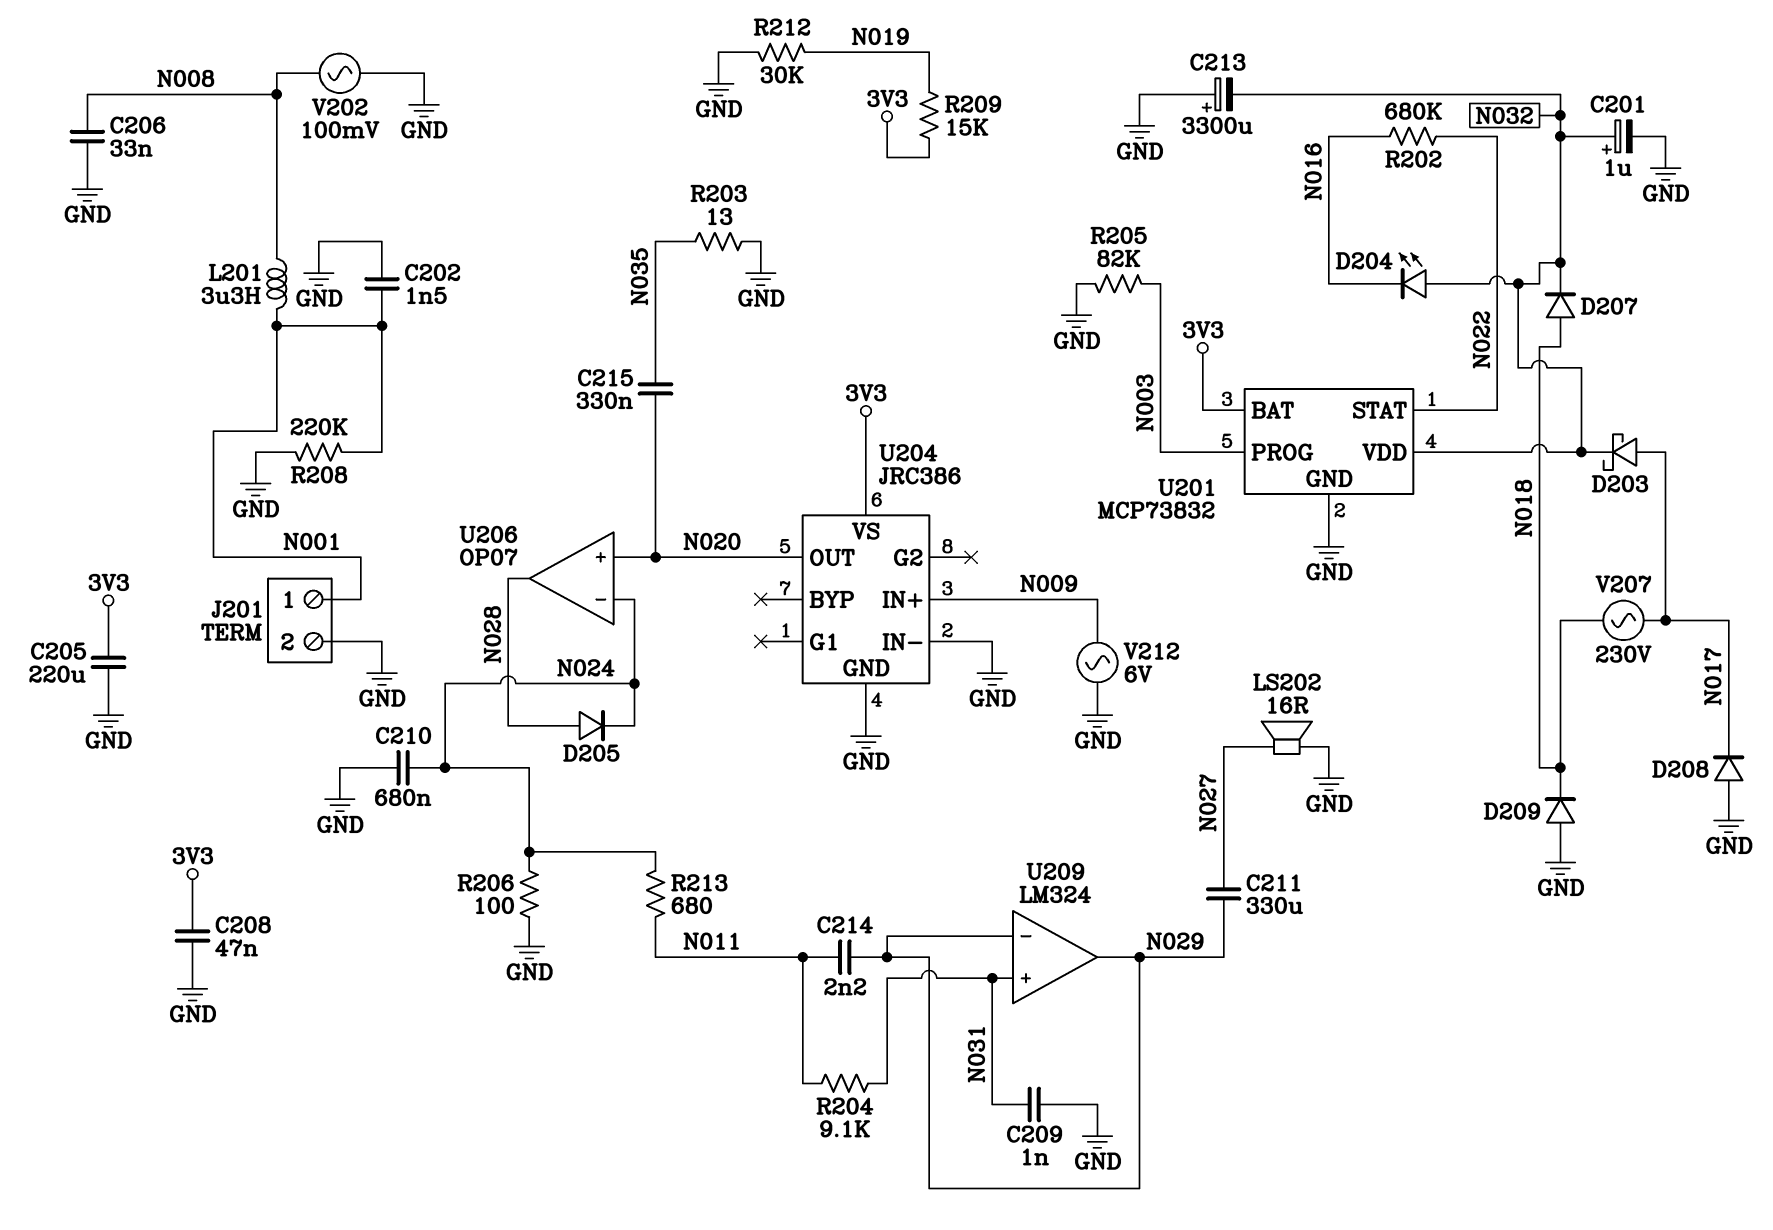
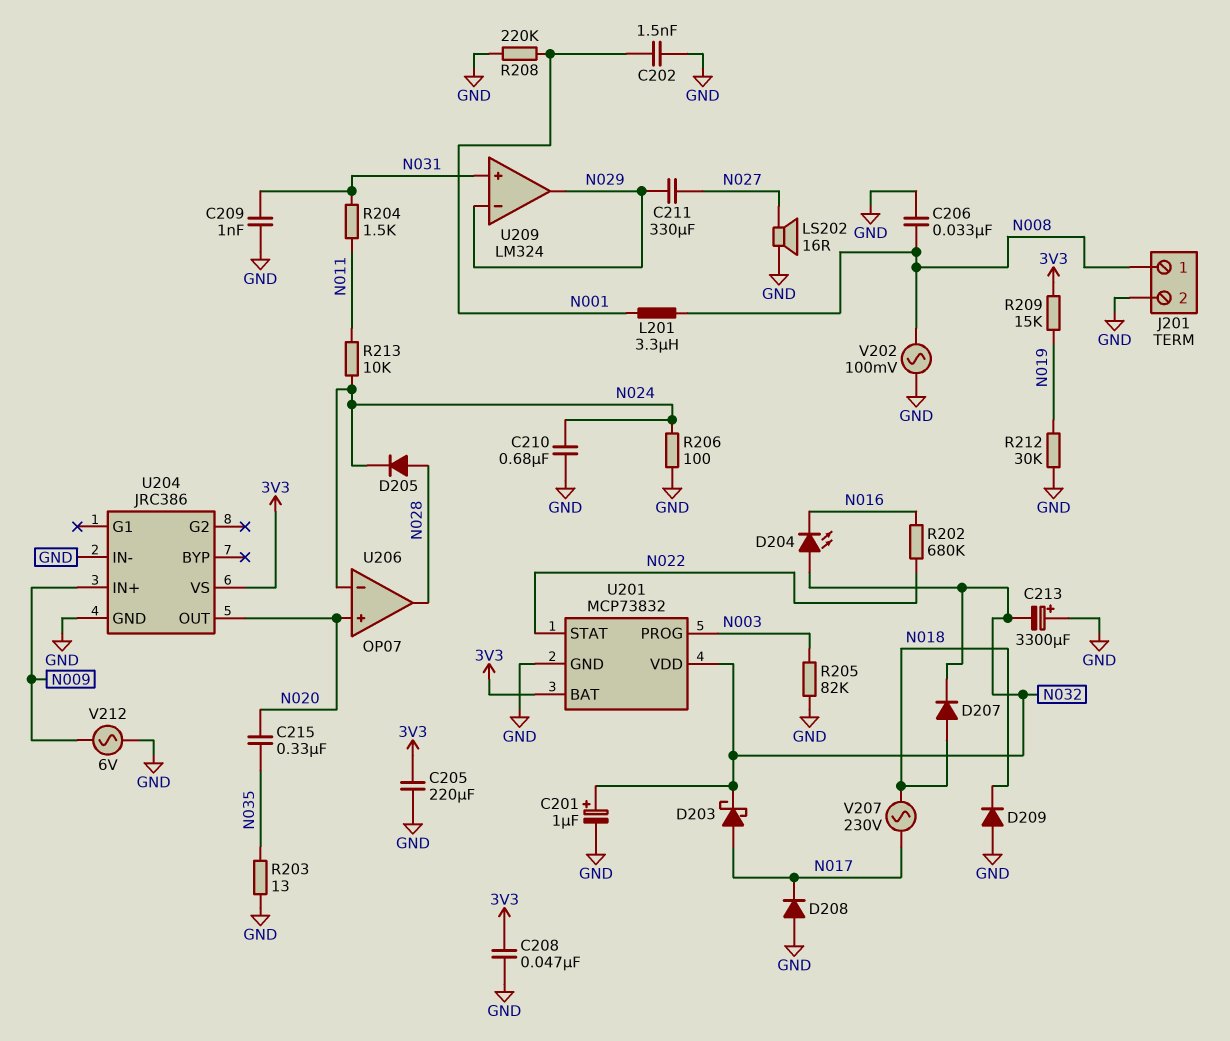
C214: 2.2nF (N011, N029) -> none
J201 pin 1: N001 -> N008
R204: 9.1k (N011, N031) -> 1.5k (N011, N031)
R213: 680 (N011, N024) -> 10k (N011, N024)

